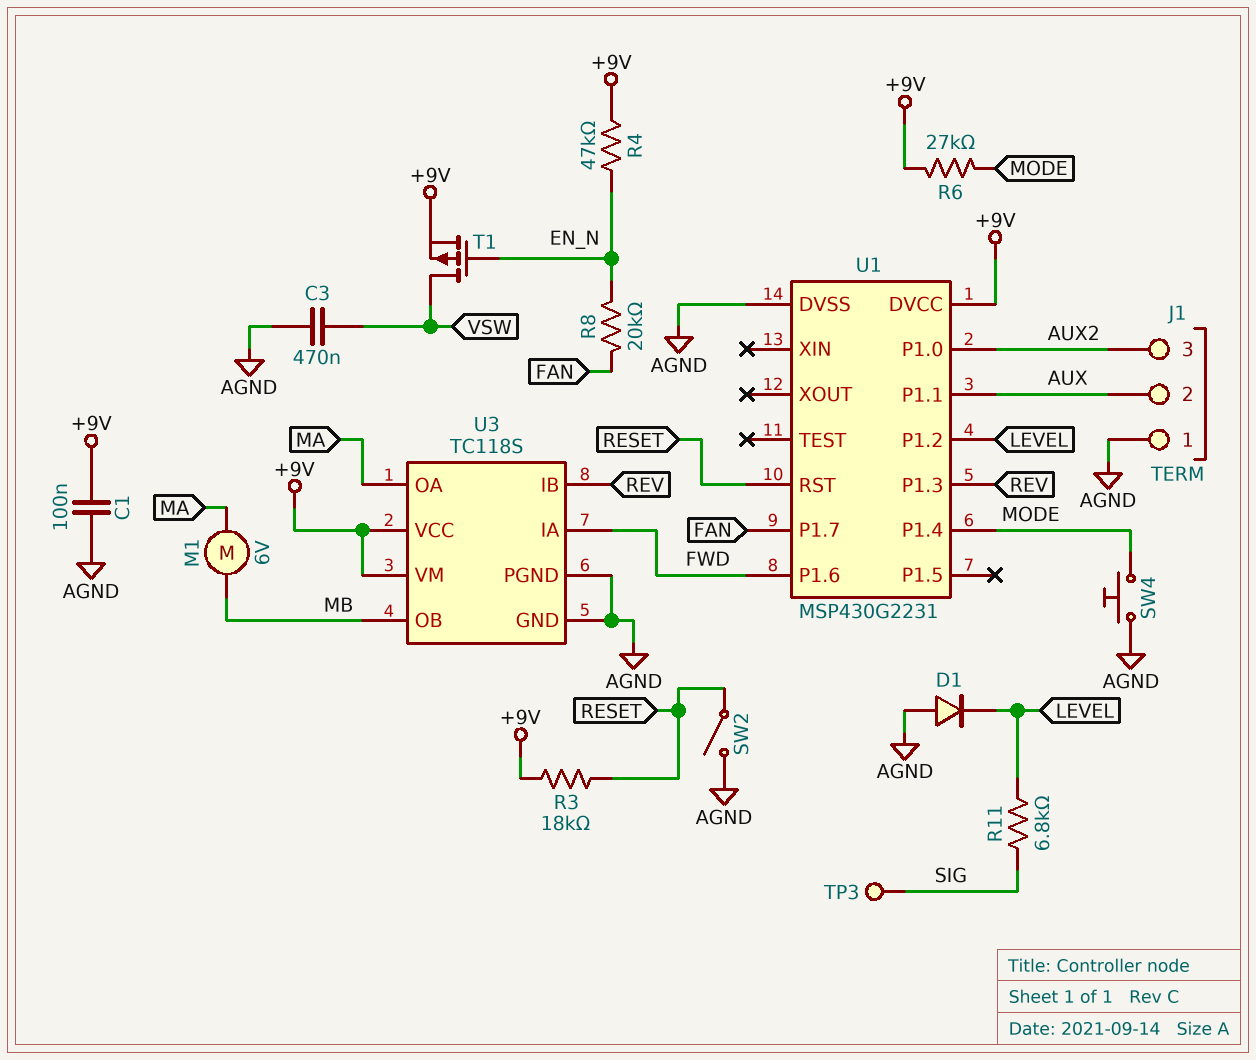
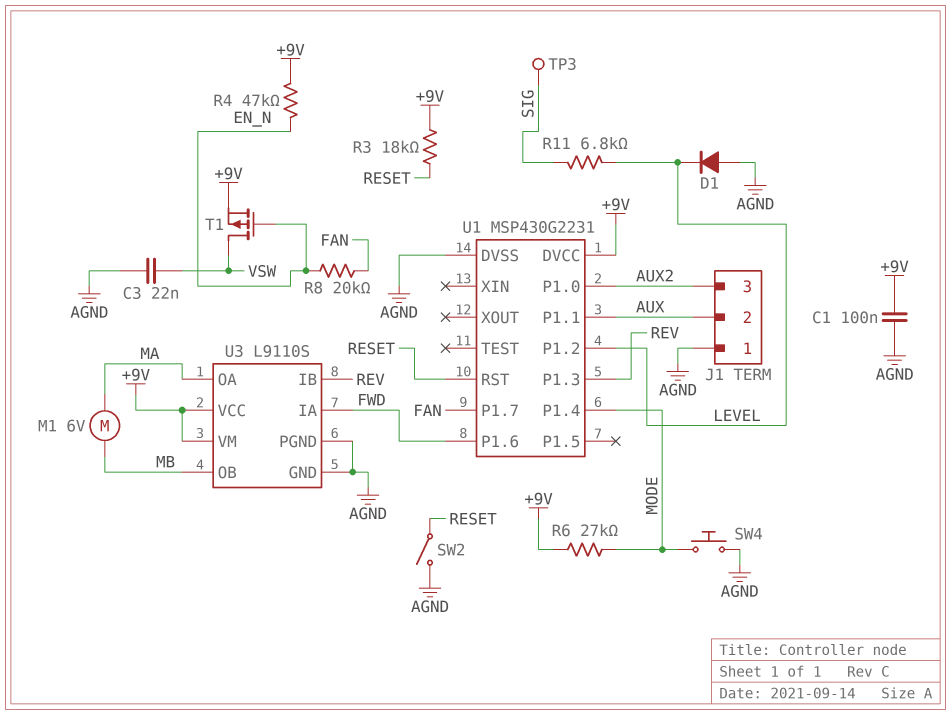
C3: 470nF (AGND, VSW) -> 22nF (AGND, VSW)
U3: TC118S -> L9110S

